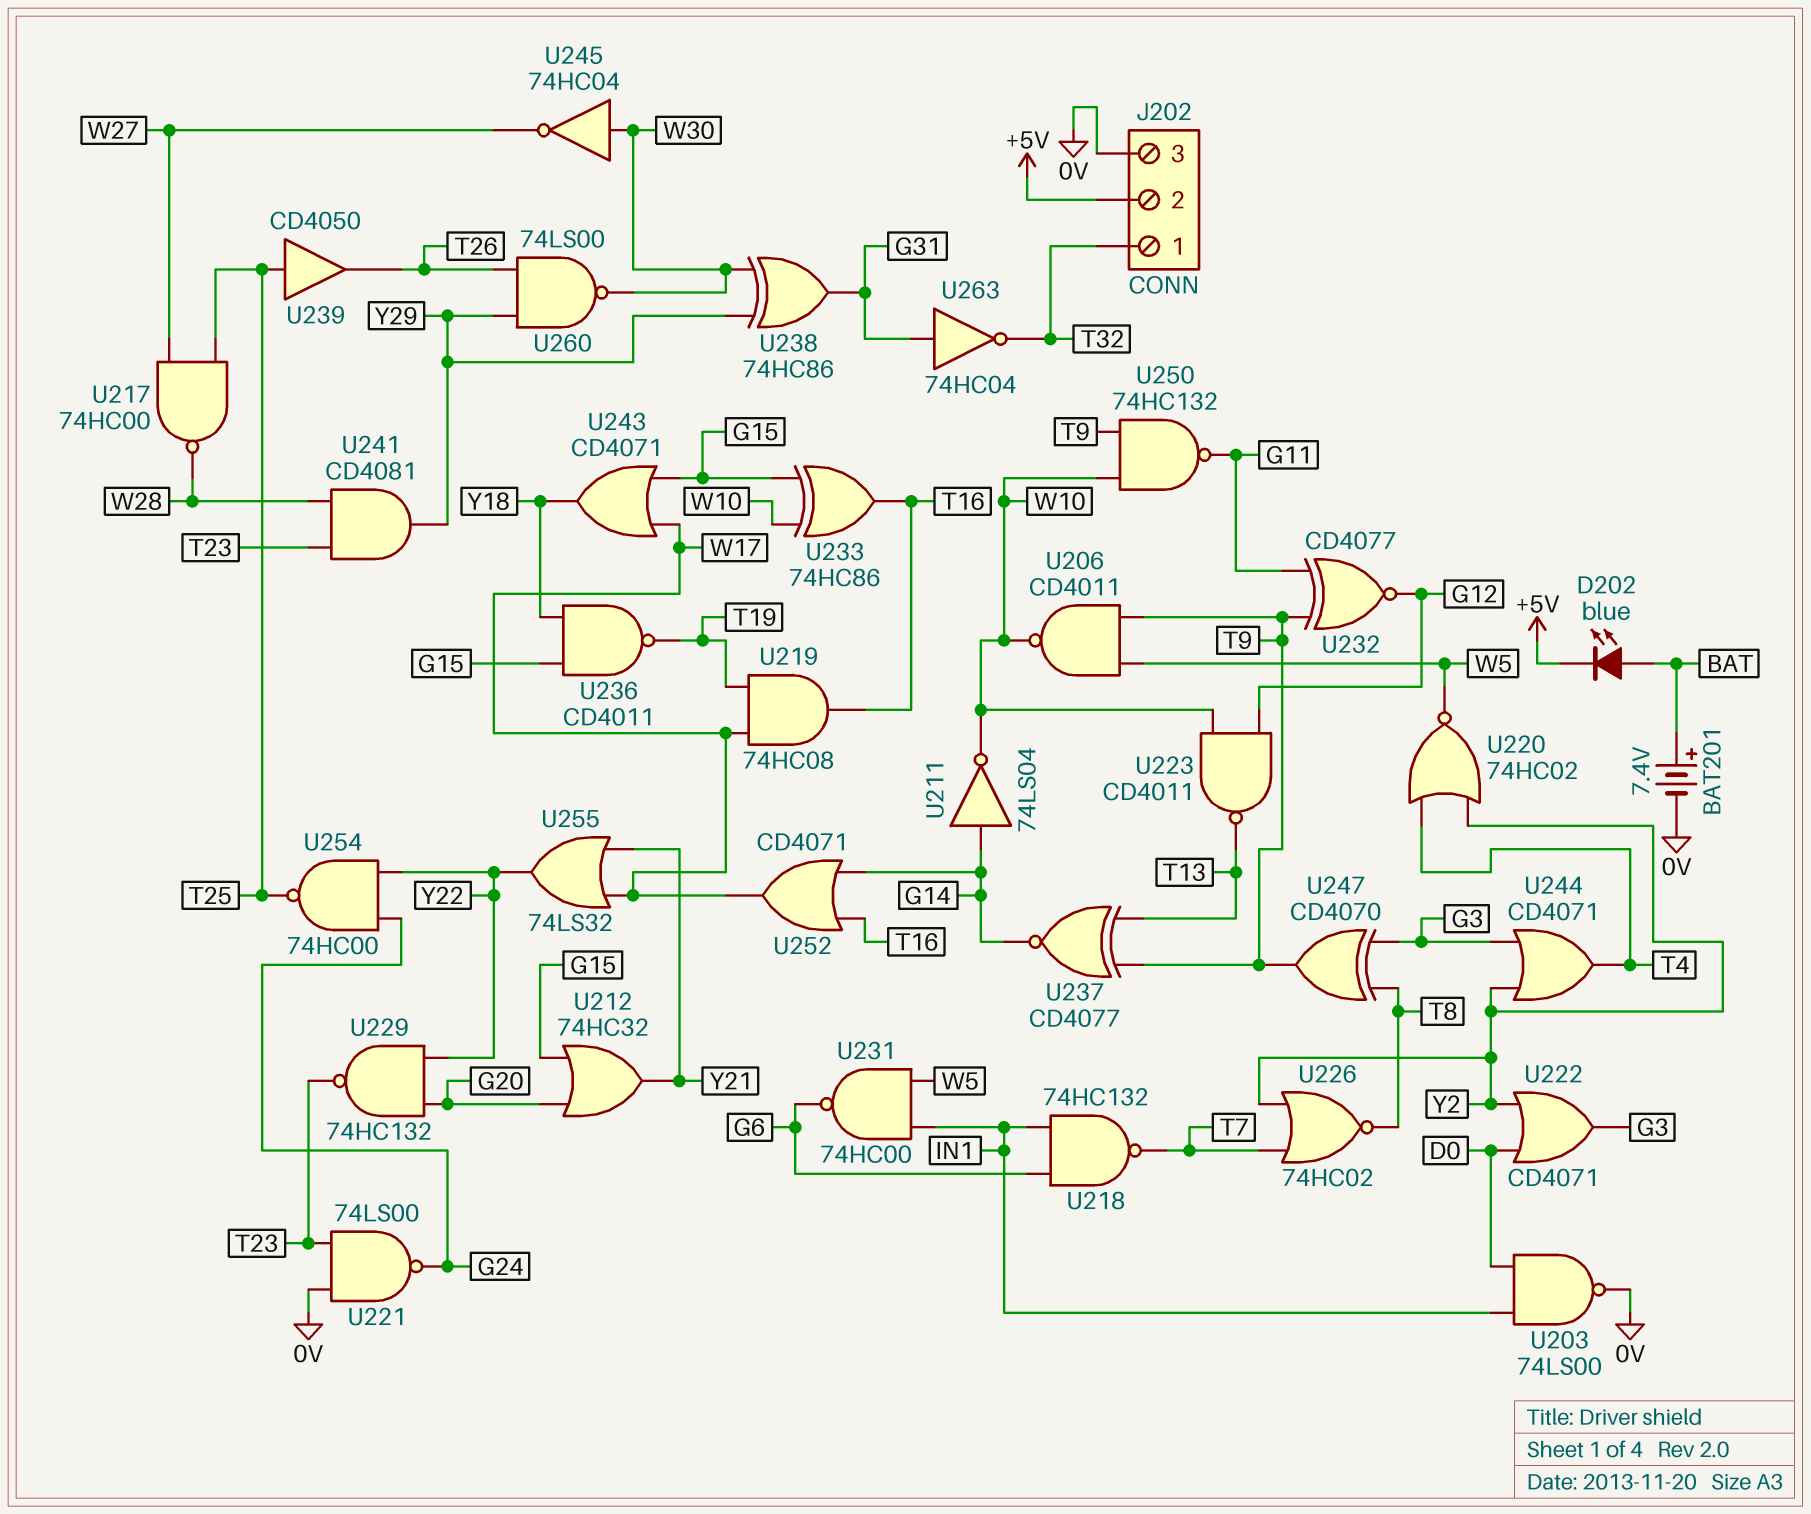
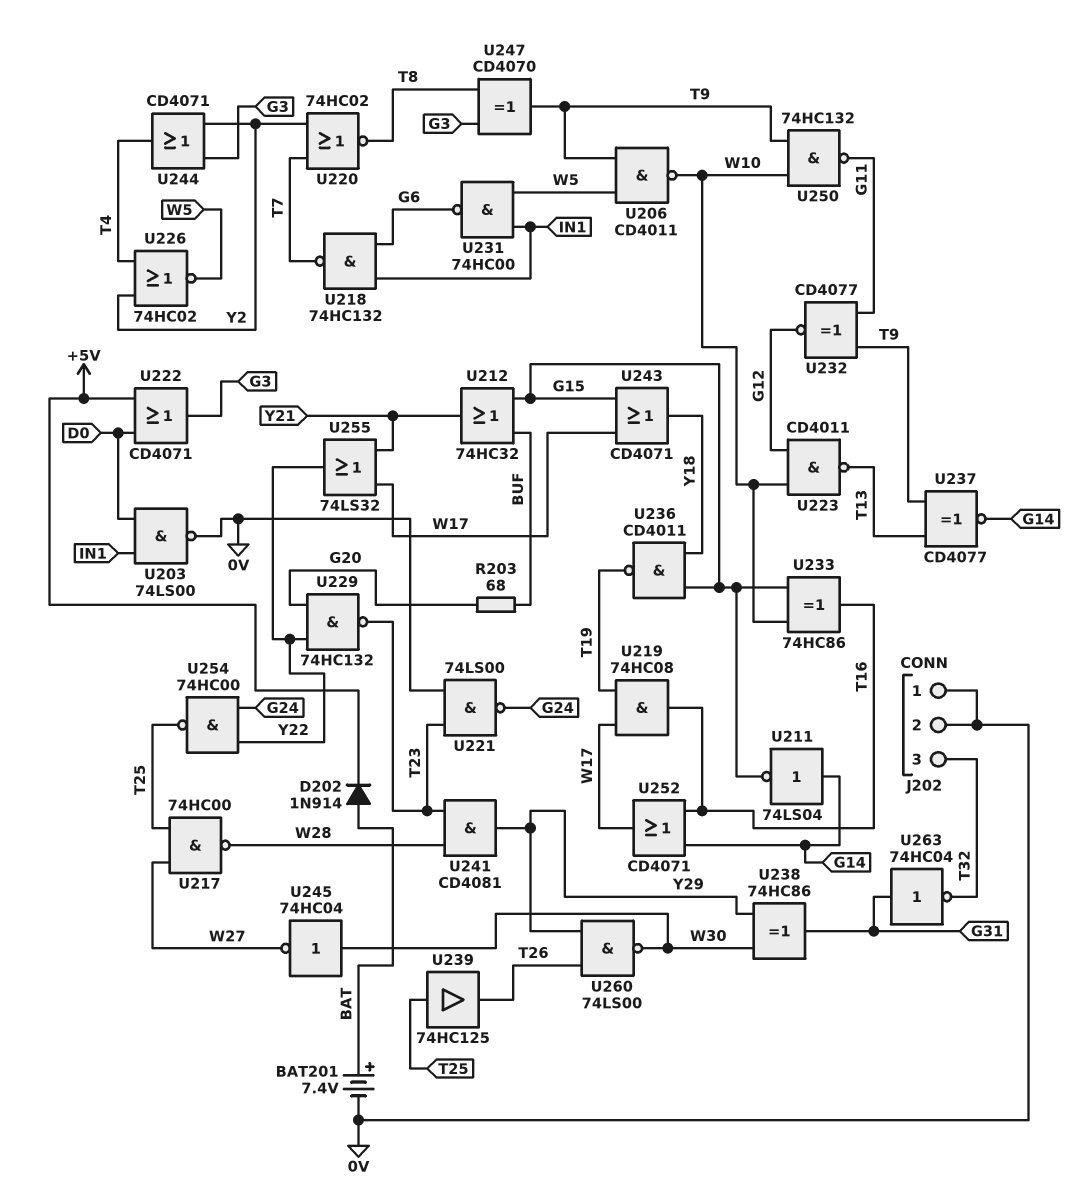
D202: LED blue (A BAT, K +5V) -> diode 1N914 (A BAT, K +5V)
J202 pin 1: T32 -> 0V
J202 pin 2: +5V -> 0V
J202 pin 3: 0V -> T32
R203: none -> 68 (BUF, G20)
U211: NOT 74LS04 (in G14, out W10) -> NOT 74LS04 (in G14, out G15)
U212: OR 74HC32 (in G15, in G20, out Y21) -> OR 74HC32 (in BUF, in G15, out Y21)
U220: NOR 74HC02 (in T4, in Y2, out W5) -> NOR 74HC02 (in T7, in Y2, out T8)
U222: OR CD4071 (in D0, in Y2, out G3) -> OR CD4071 (in +5V, in D0, out G3)
U226: NOR 74HC02 (in T7, in Y2, out T8) -> NOR 74HC02 (in T4, in Y2, out W5)
U239: buffer CD4050 (in T25, out T26) -> buffer 74HC125 (in T25, out T26)

